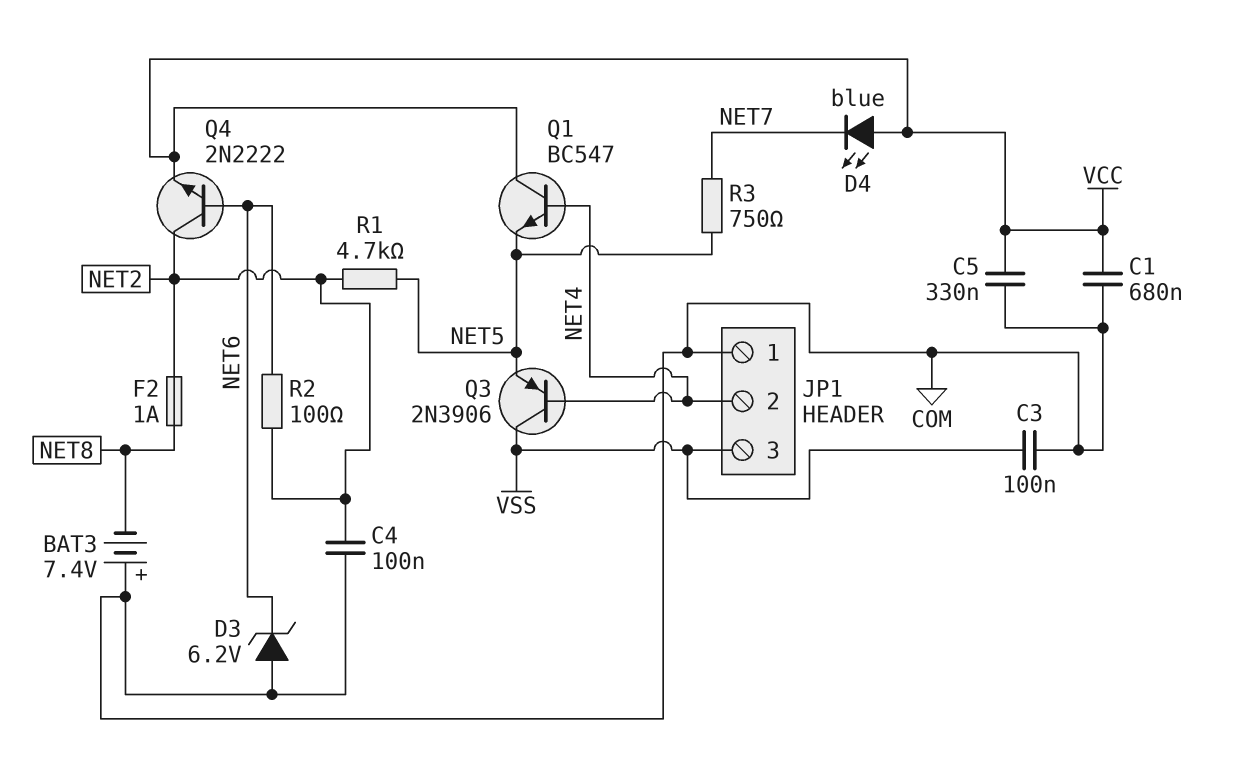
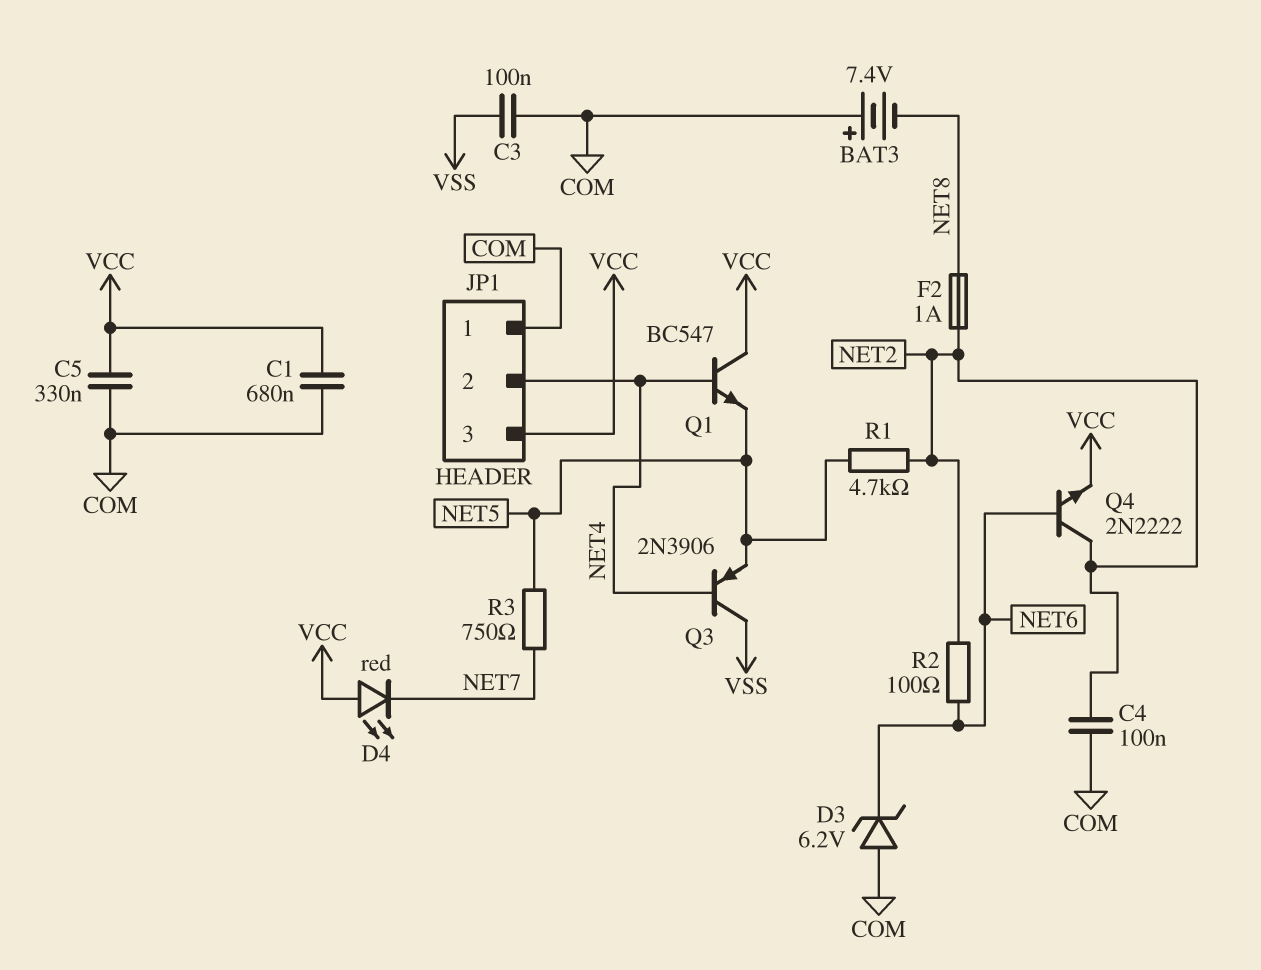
D4: LED blue (A VCC, K NET7) -> LED red (A VCC, K NET7)
JP1 pin 3: VSS -> VCC

